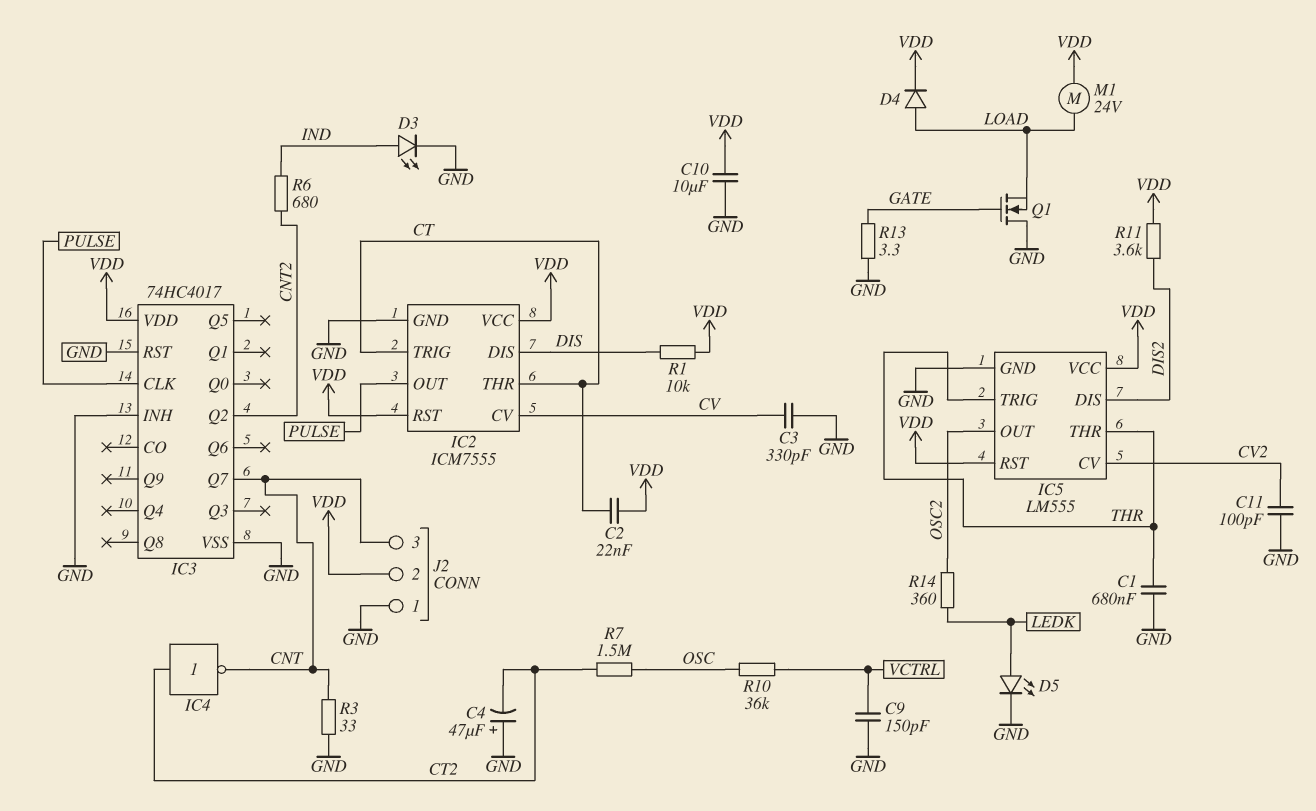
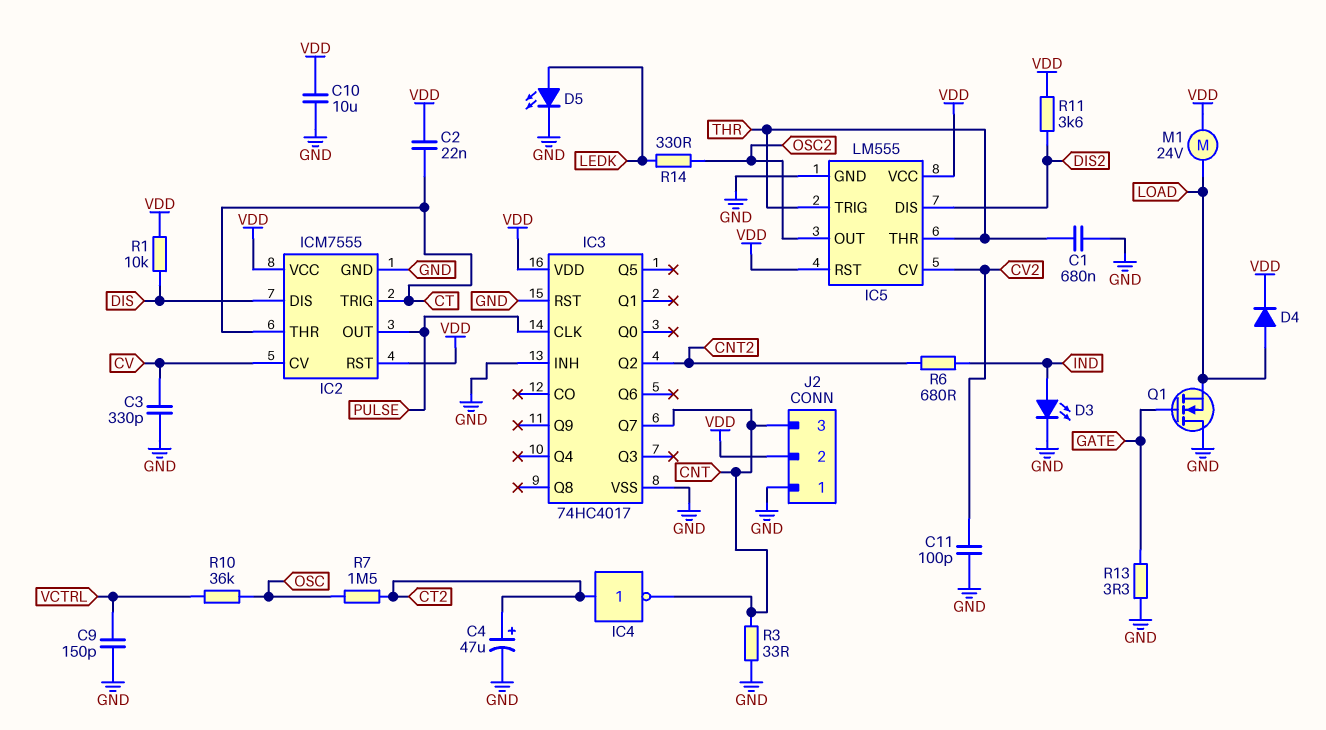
C4: 47uF (plus GND, minus CT2) -> 47uF (plus CT2, minus GND)
R14: 360 (LEDK, OSC2) -> 330 (LEDK, OSC2)

